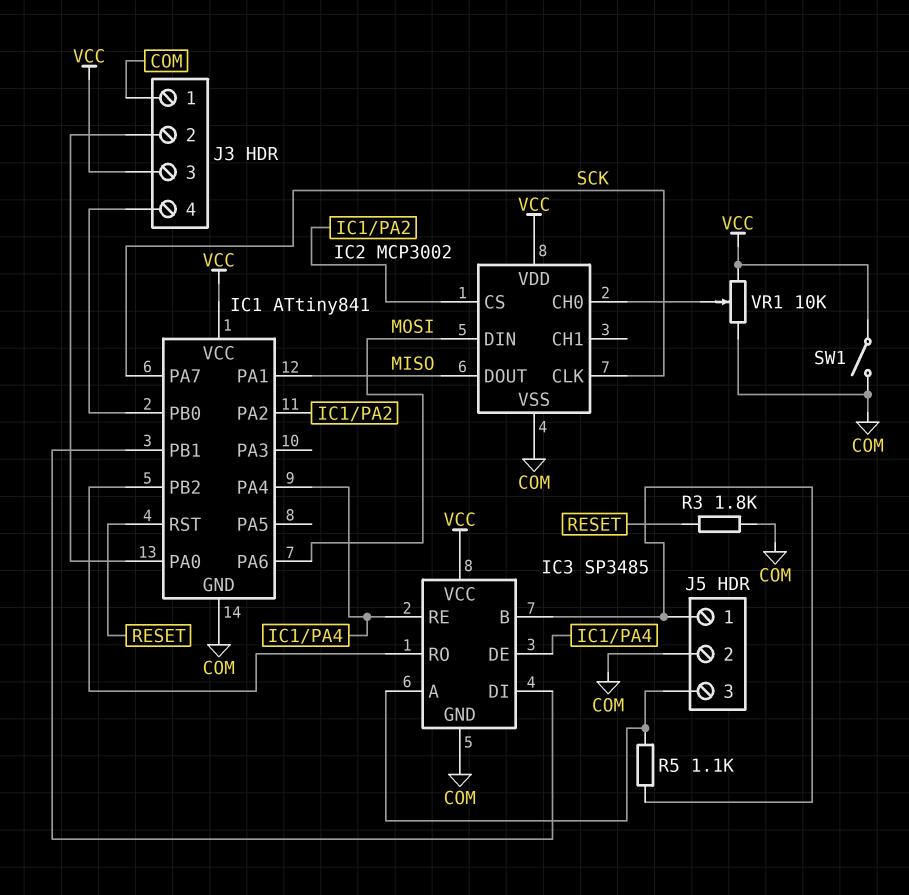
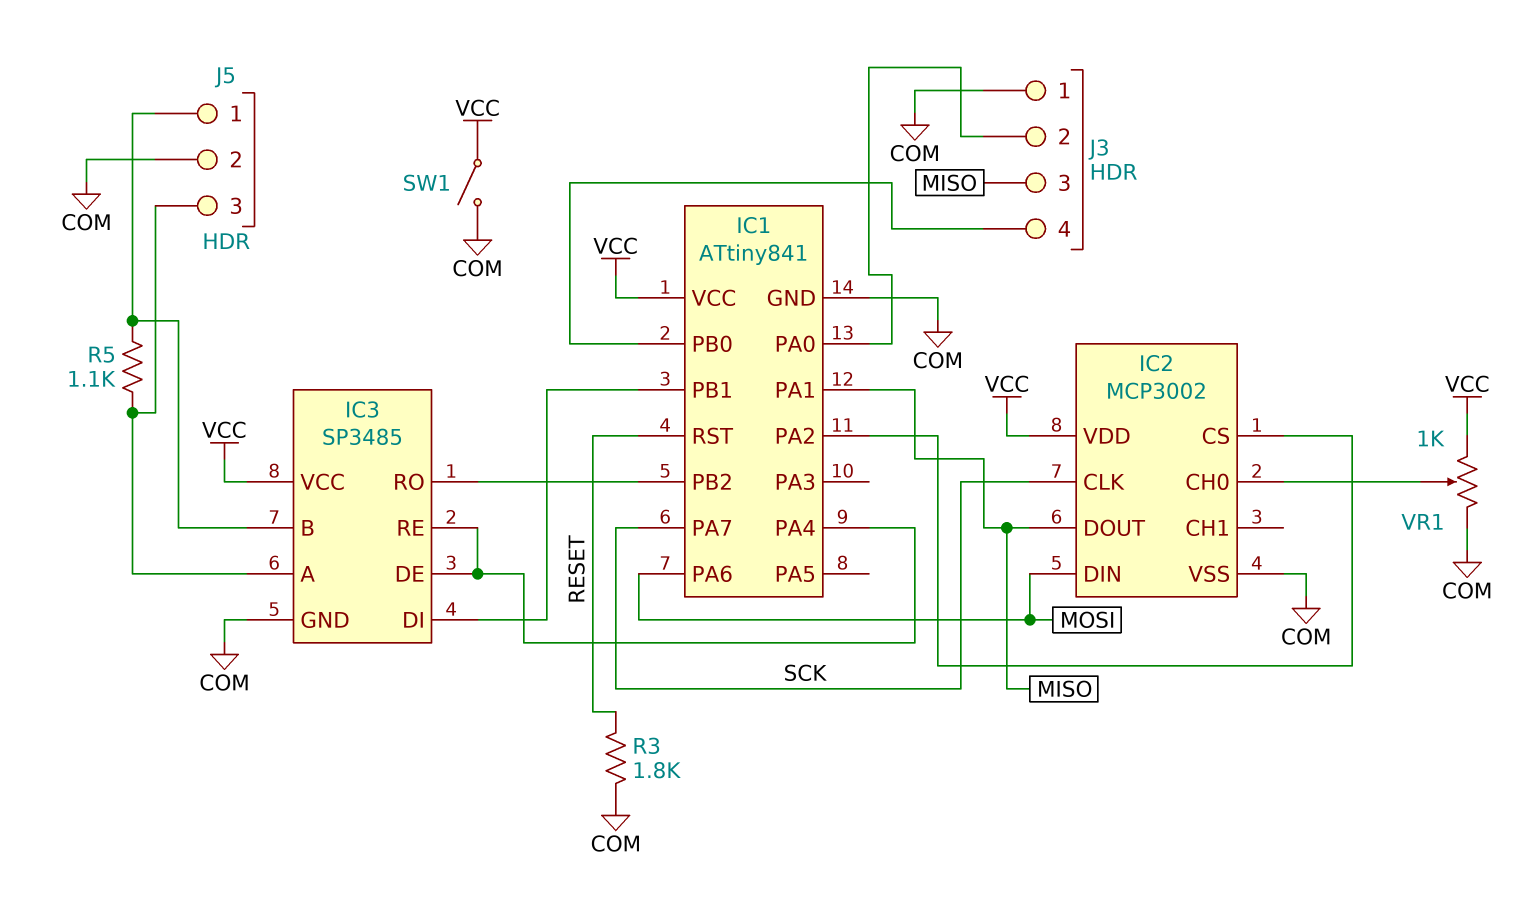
J3 pin 3: VCC -> MISO
VR1: 10k (COM, VCC, wiper IC2/CH0) -> 1k (COM, VCC, wiper IC2/CH0)

